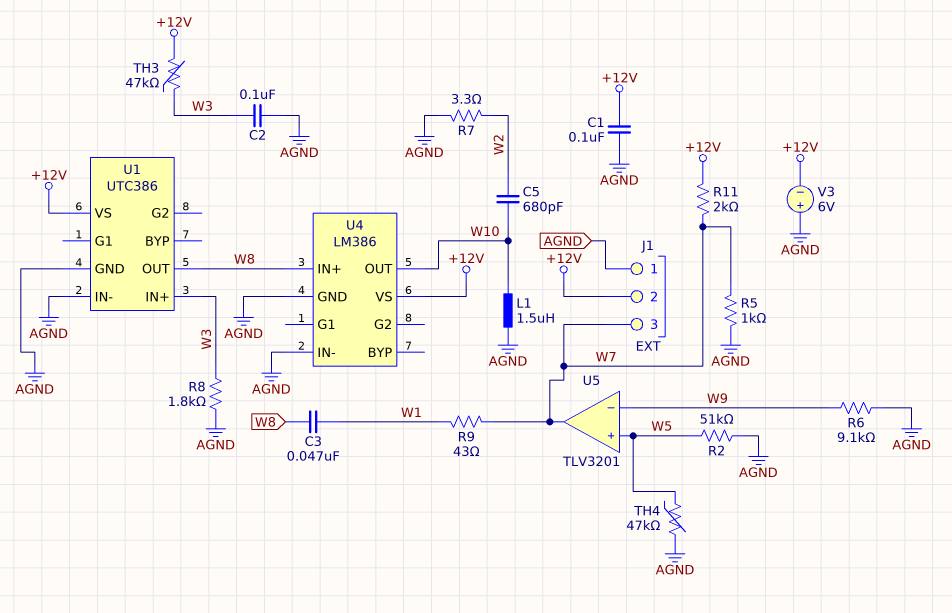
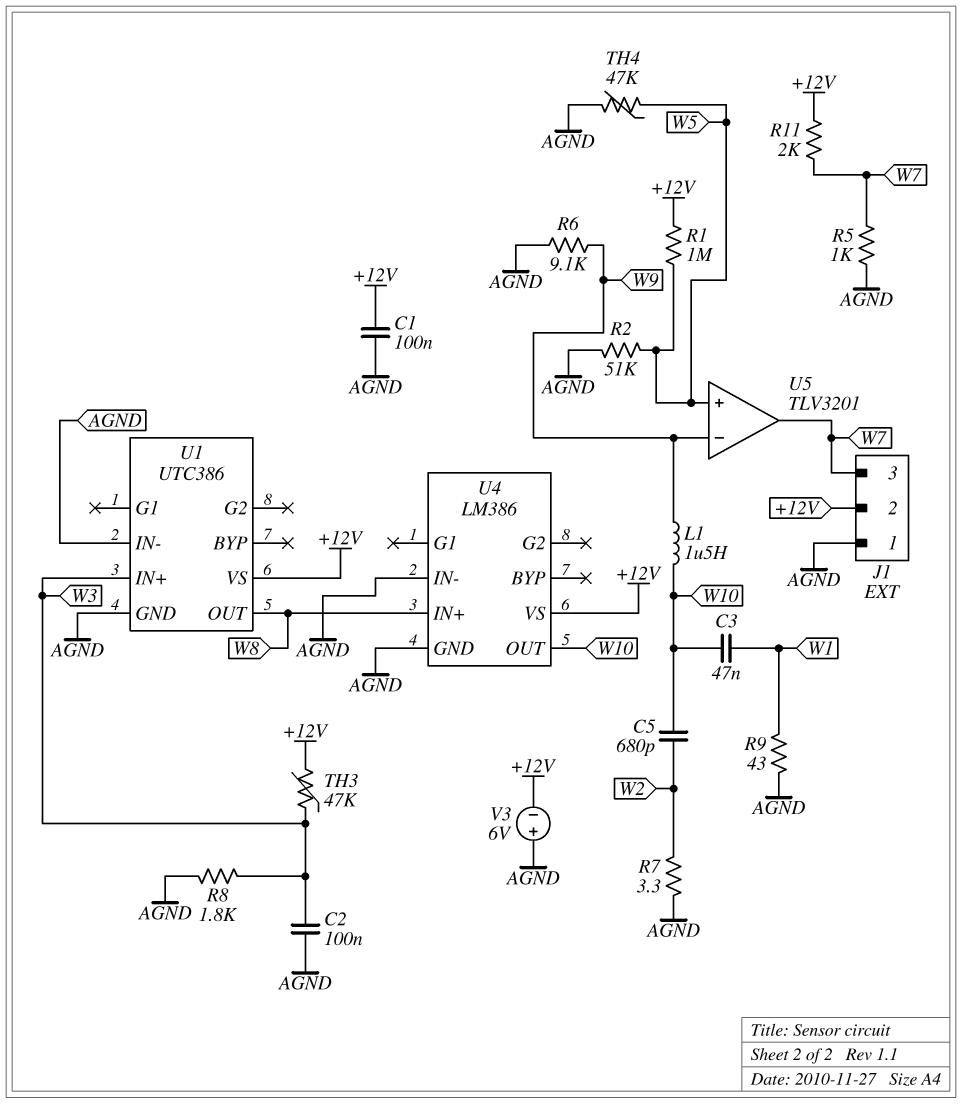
C3: 47nF (W1, W8) -> 47nF (W1, W10)
L1: 1.5uH (AGND, W10) -> 1.5uH (W9, W10)
R1: none -> 1M (+12V, W5)
R9: 43 (W1, W7) -> 43 (AGND, W1)

